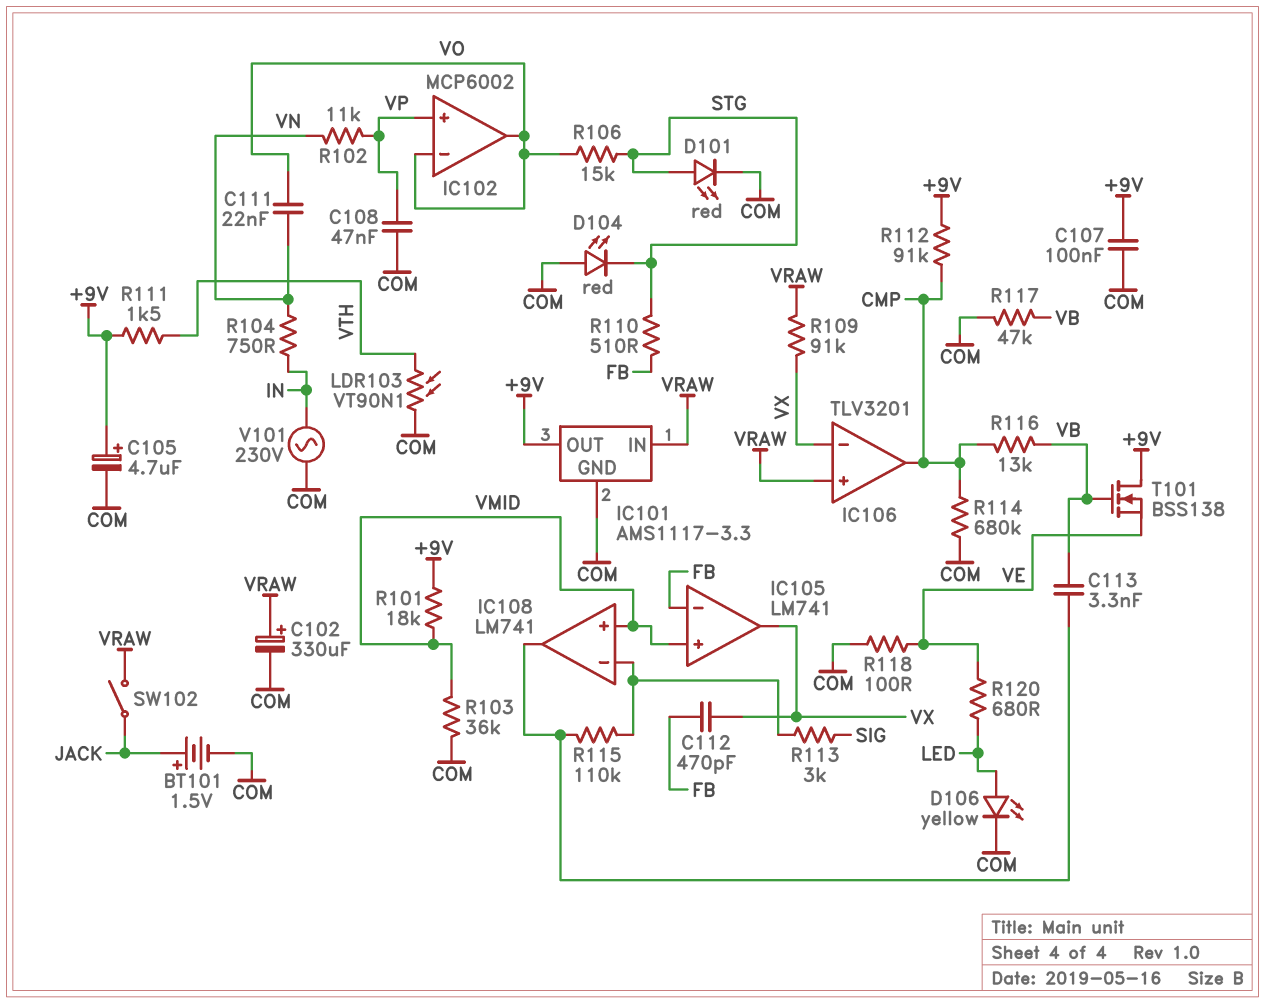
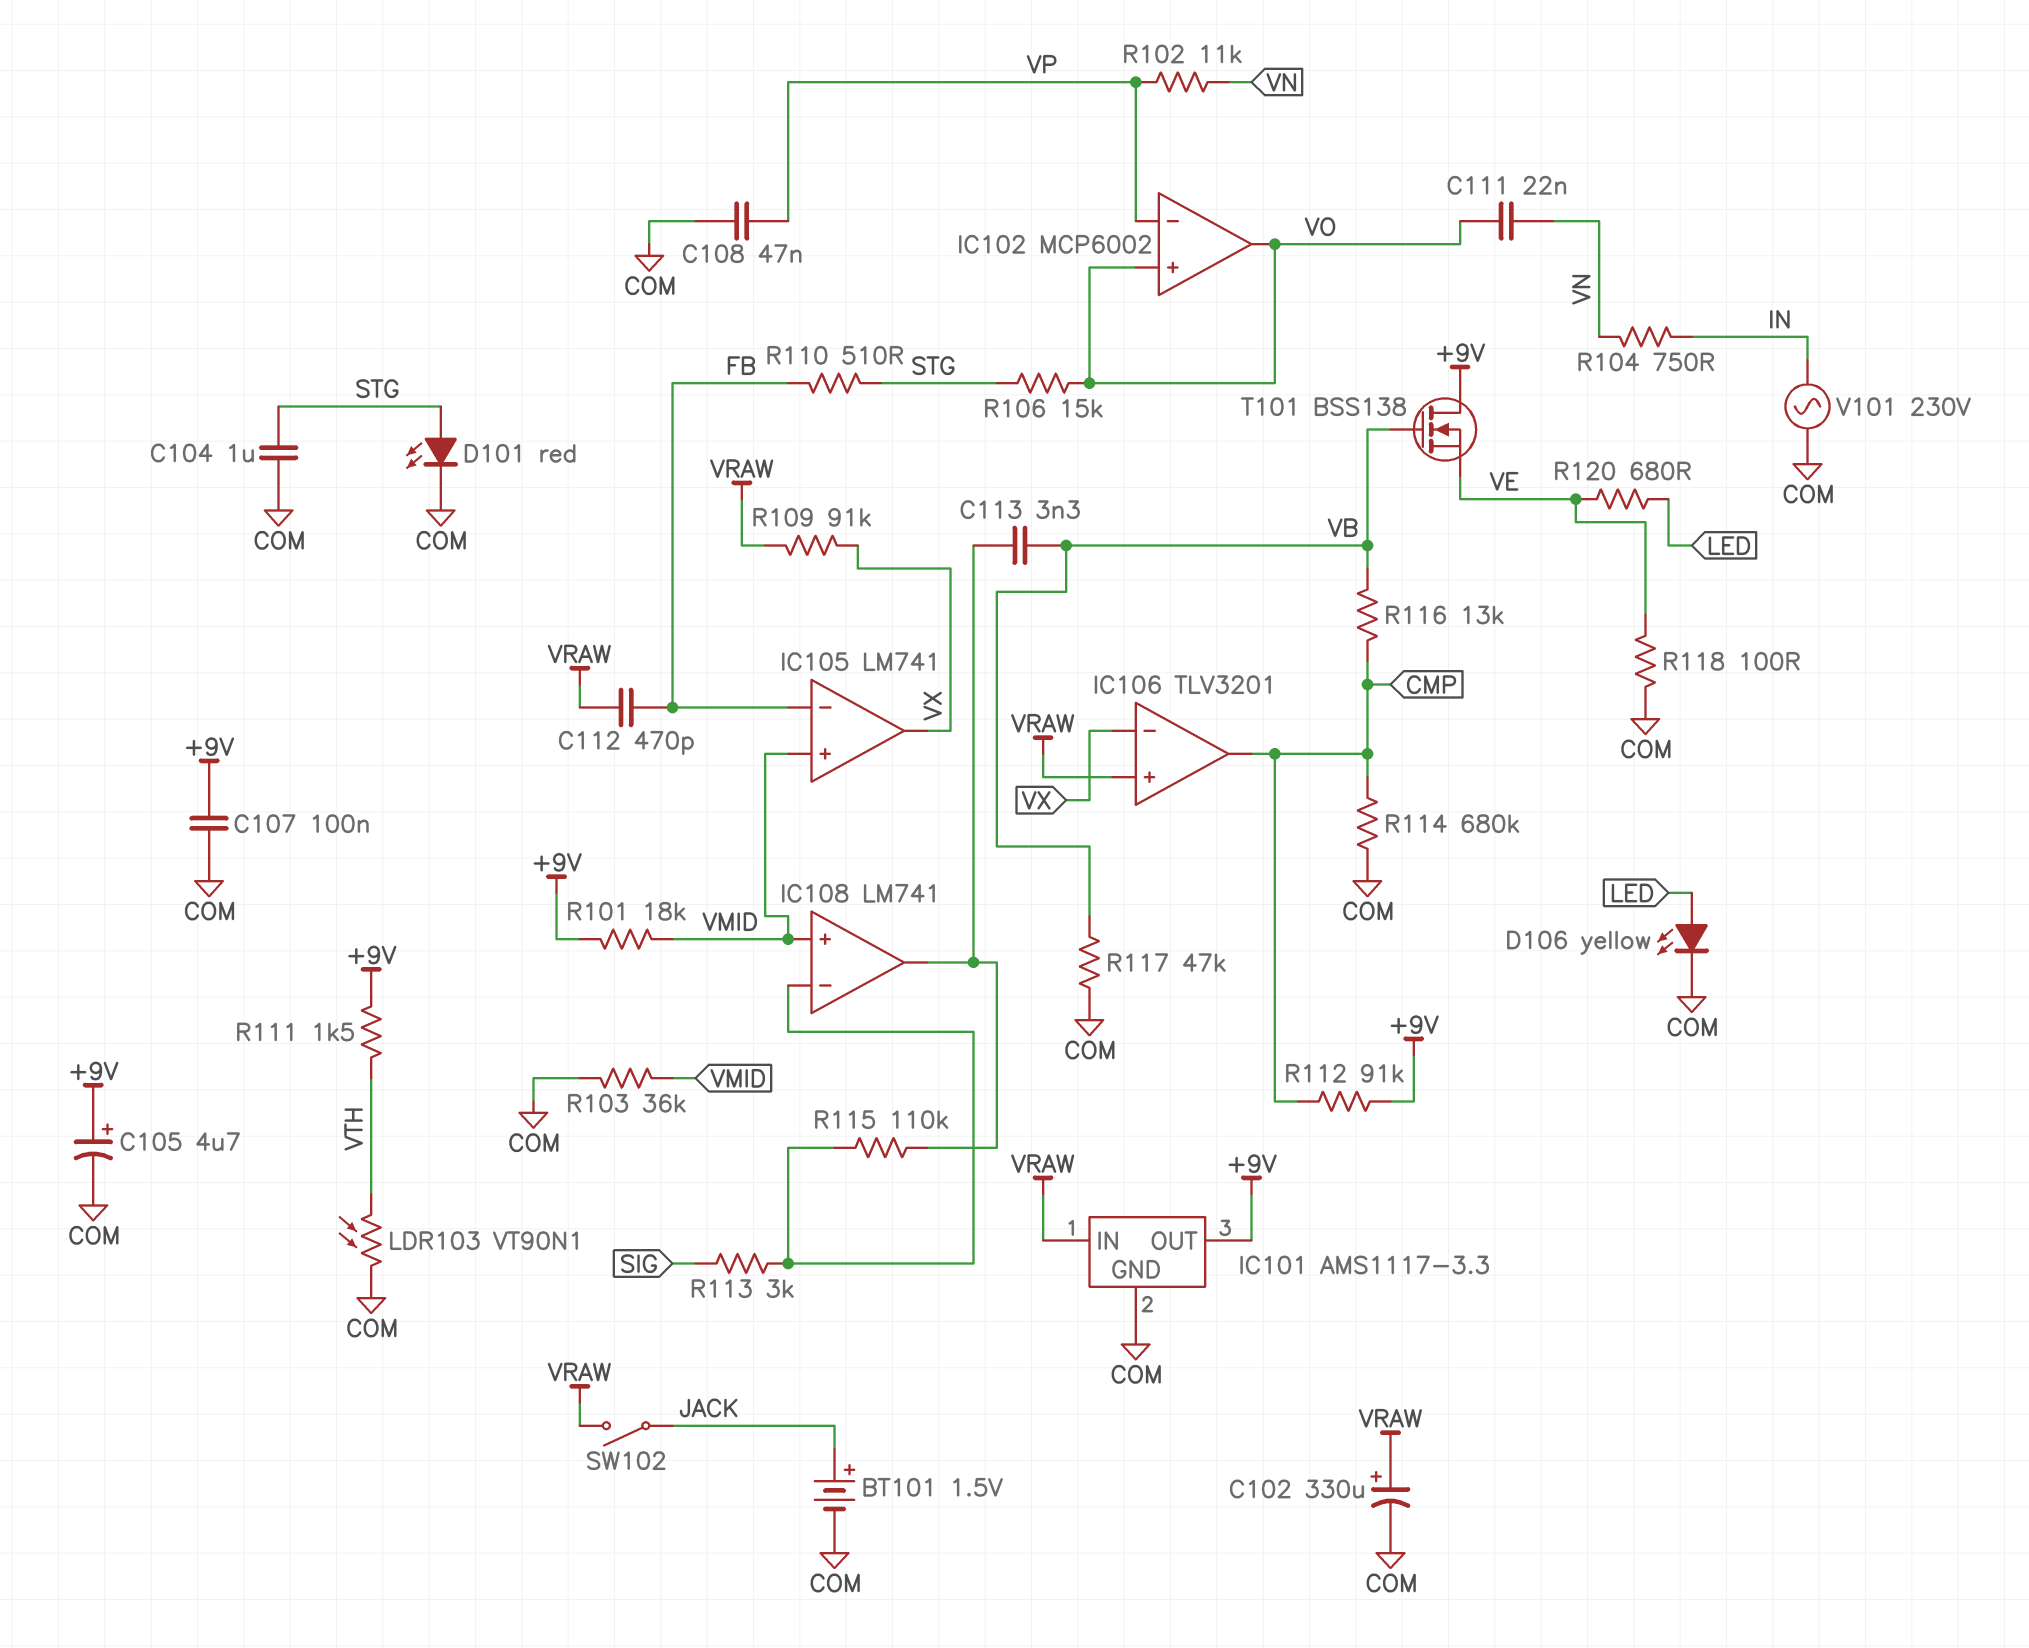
C104: none -> 1uF (COM, STG)
C112: 470pF (FB, VX) -> 470pF (FB, VRAW)
D104: LED red (A COM, K STG) -> none
IC102 pin in+: VP -> VO
IC102 pin in-: VO -> VP

